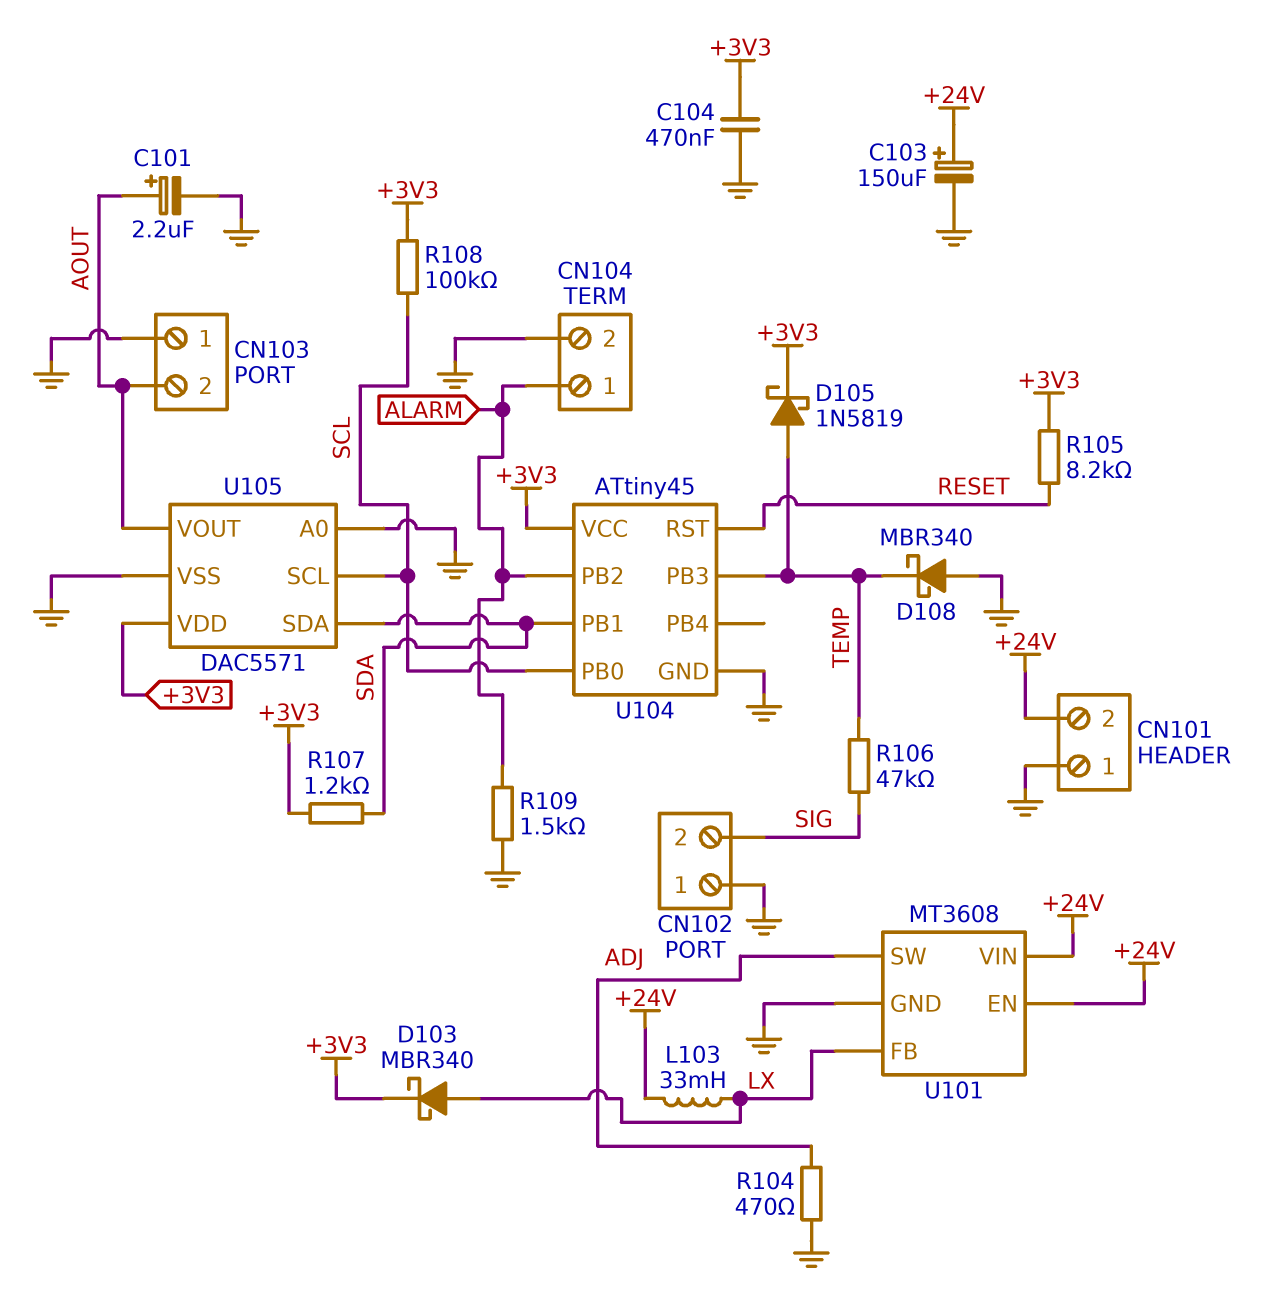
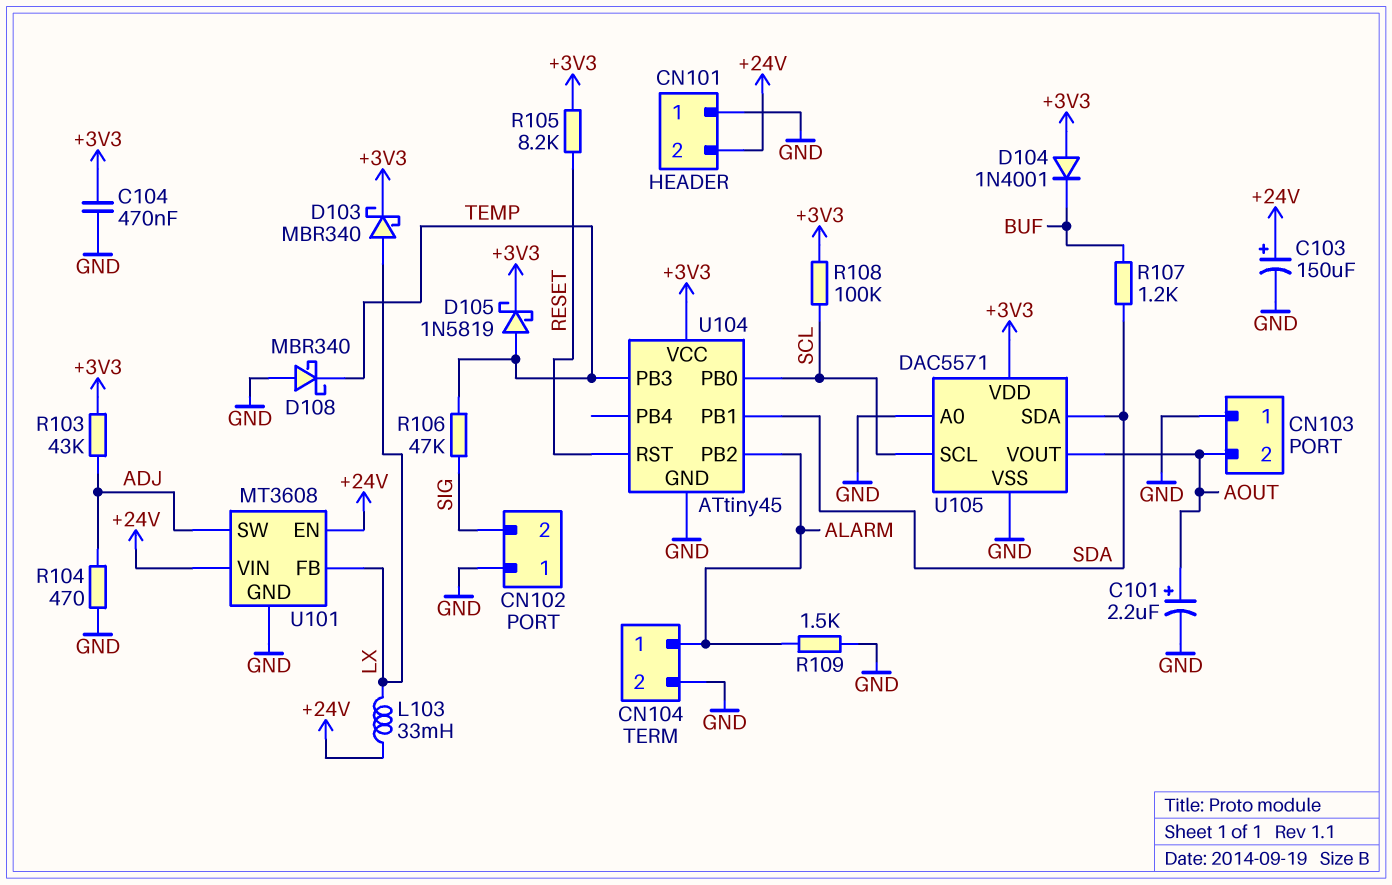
D104: none -> diode 1N4001 (A +3V3, K BUF)
R103: none -> 43k (+3V3, ADJ)
R107: 1.2k (+3V3, SDA) -> 1.2k (BUF, SDA)

